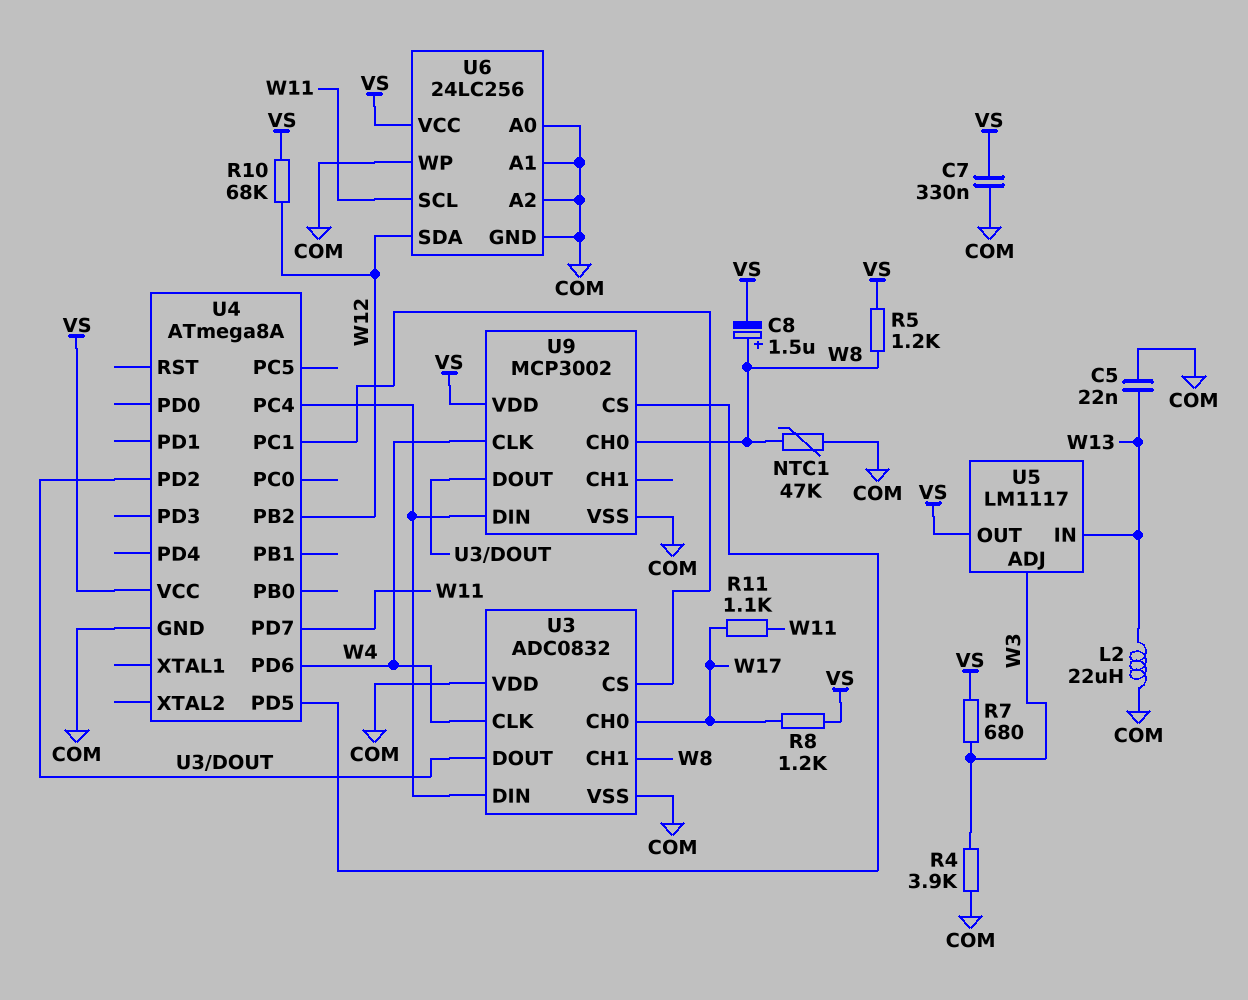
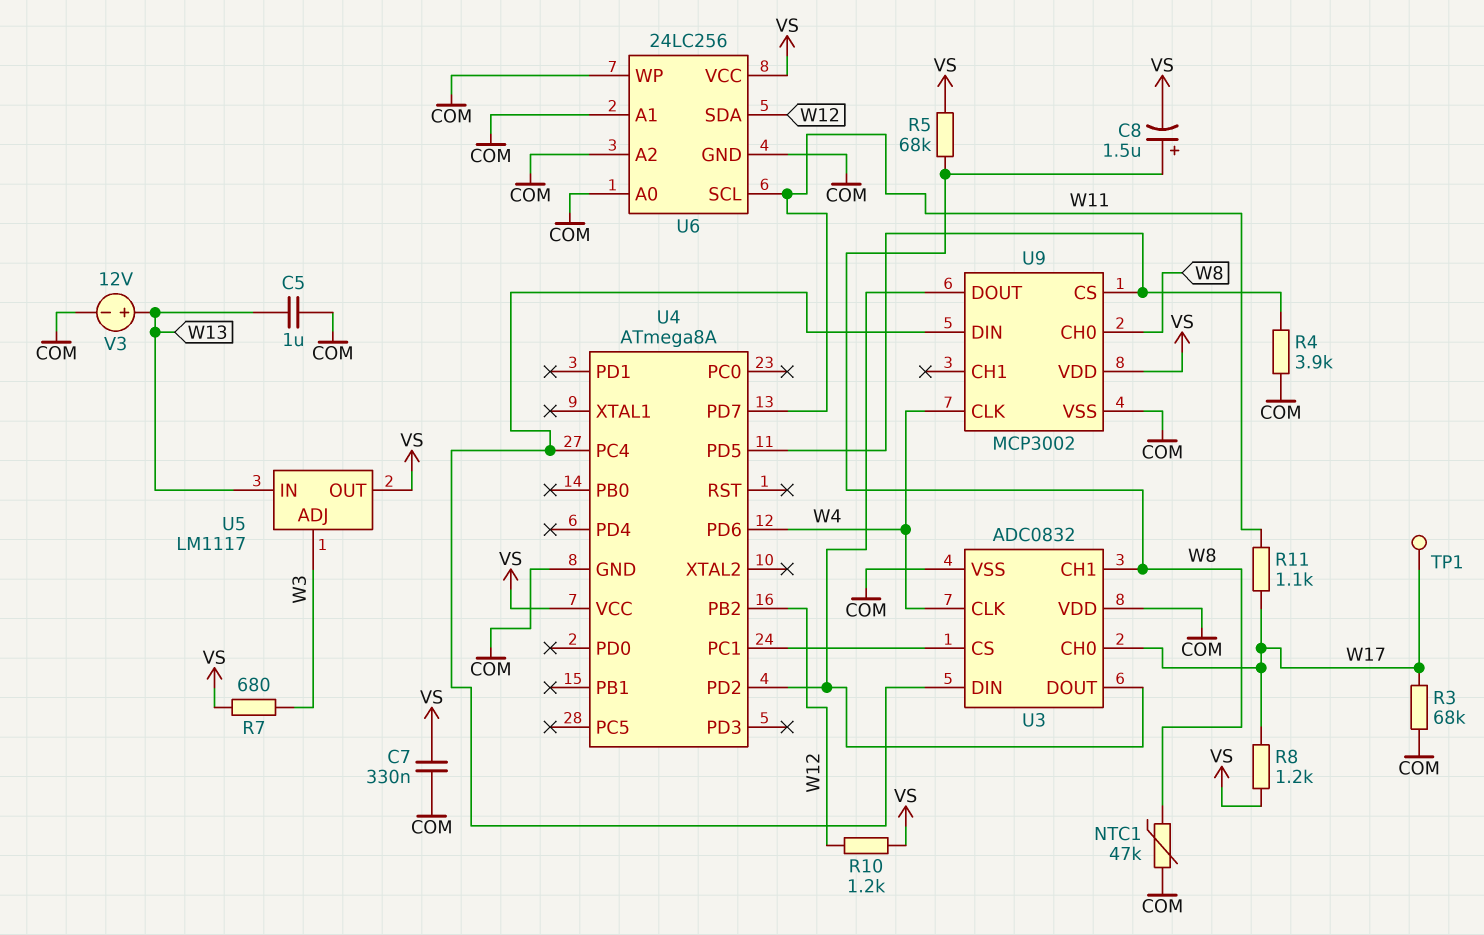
C5: 22nF (COM, W13) -> 1uF (COM, W13)
L2: 22uH (COM, W13) -> none
R3: none -> 68k (COM, W17)
R4: 3.9k (COM, W3) -> 3.9k (COM, U4/PD5)
R5: 1.2k (VS, W8) -> 68k (VS, W8)
R10: 68k (VS, W12) -> 1.2k (VS, W12)
TP1: none -> test point (W17)
V3: none -> 12V (plus W13, minus COM)

